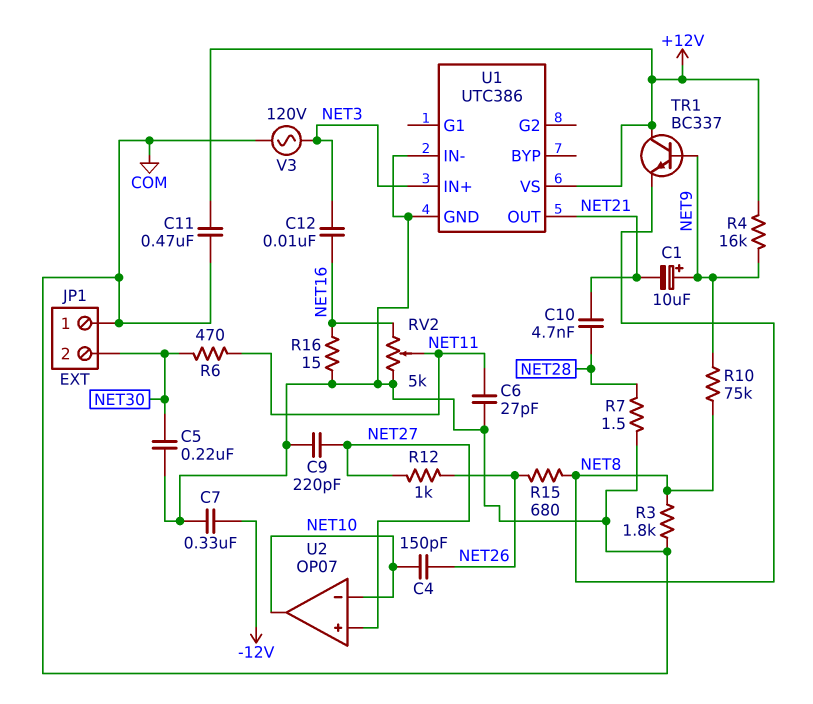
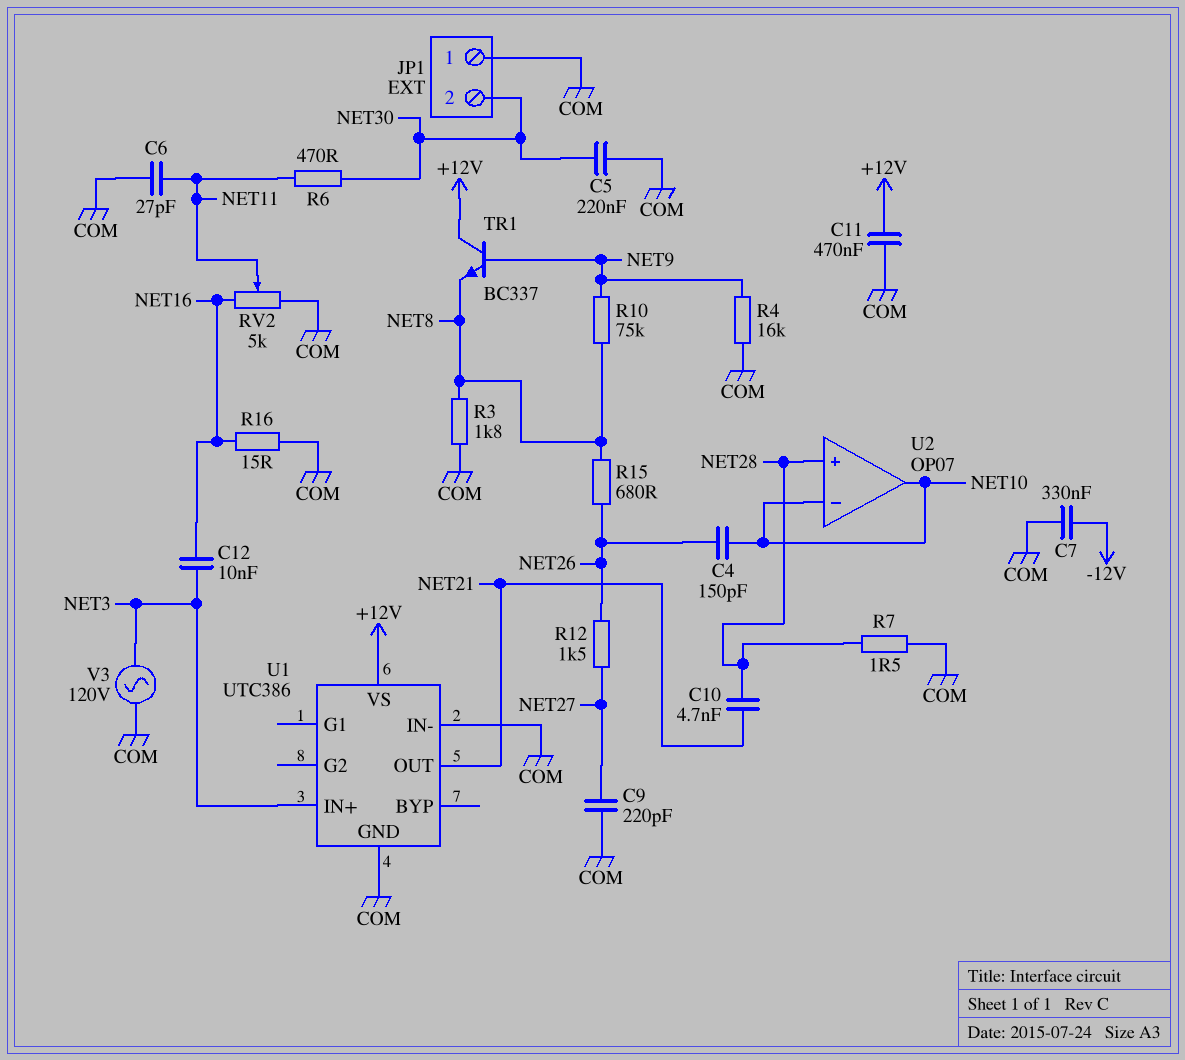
C1: 10uF (plus NET9, minus NET21) -> none
R4: 16k (+12V, NET9) -> 16k (COM, NET9)
R12: 1k (NET26, NET27) -> 1.5k (NET26, NET27)
U2 pin in+: NET27 -> NET28

